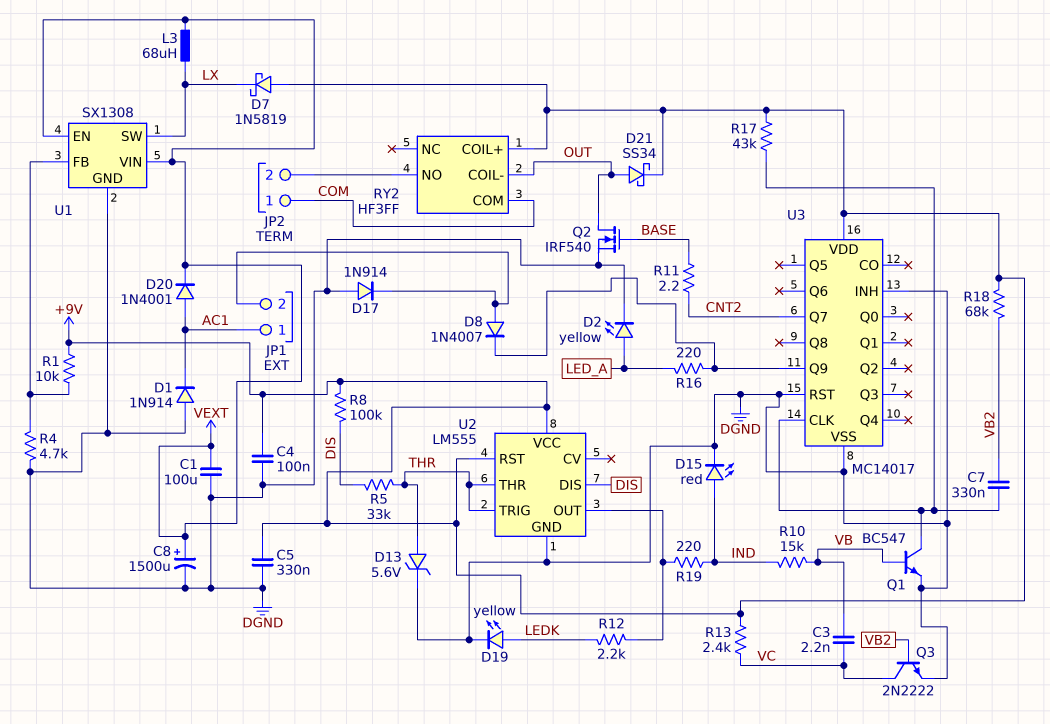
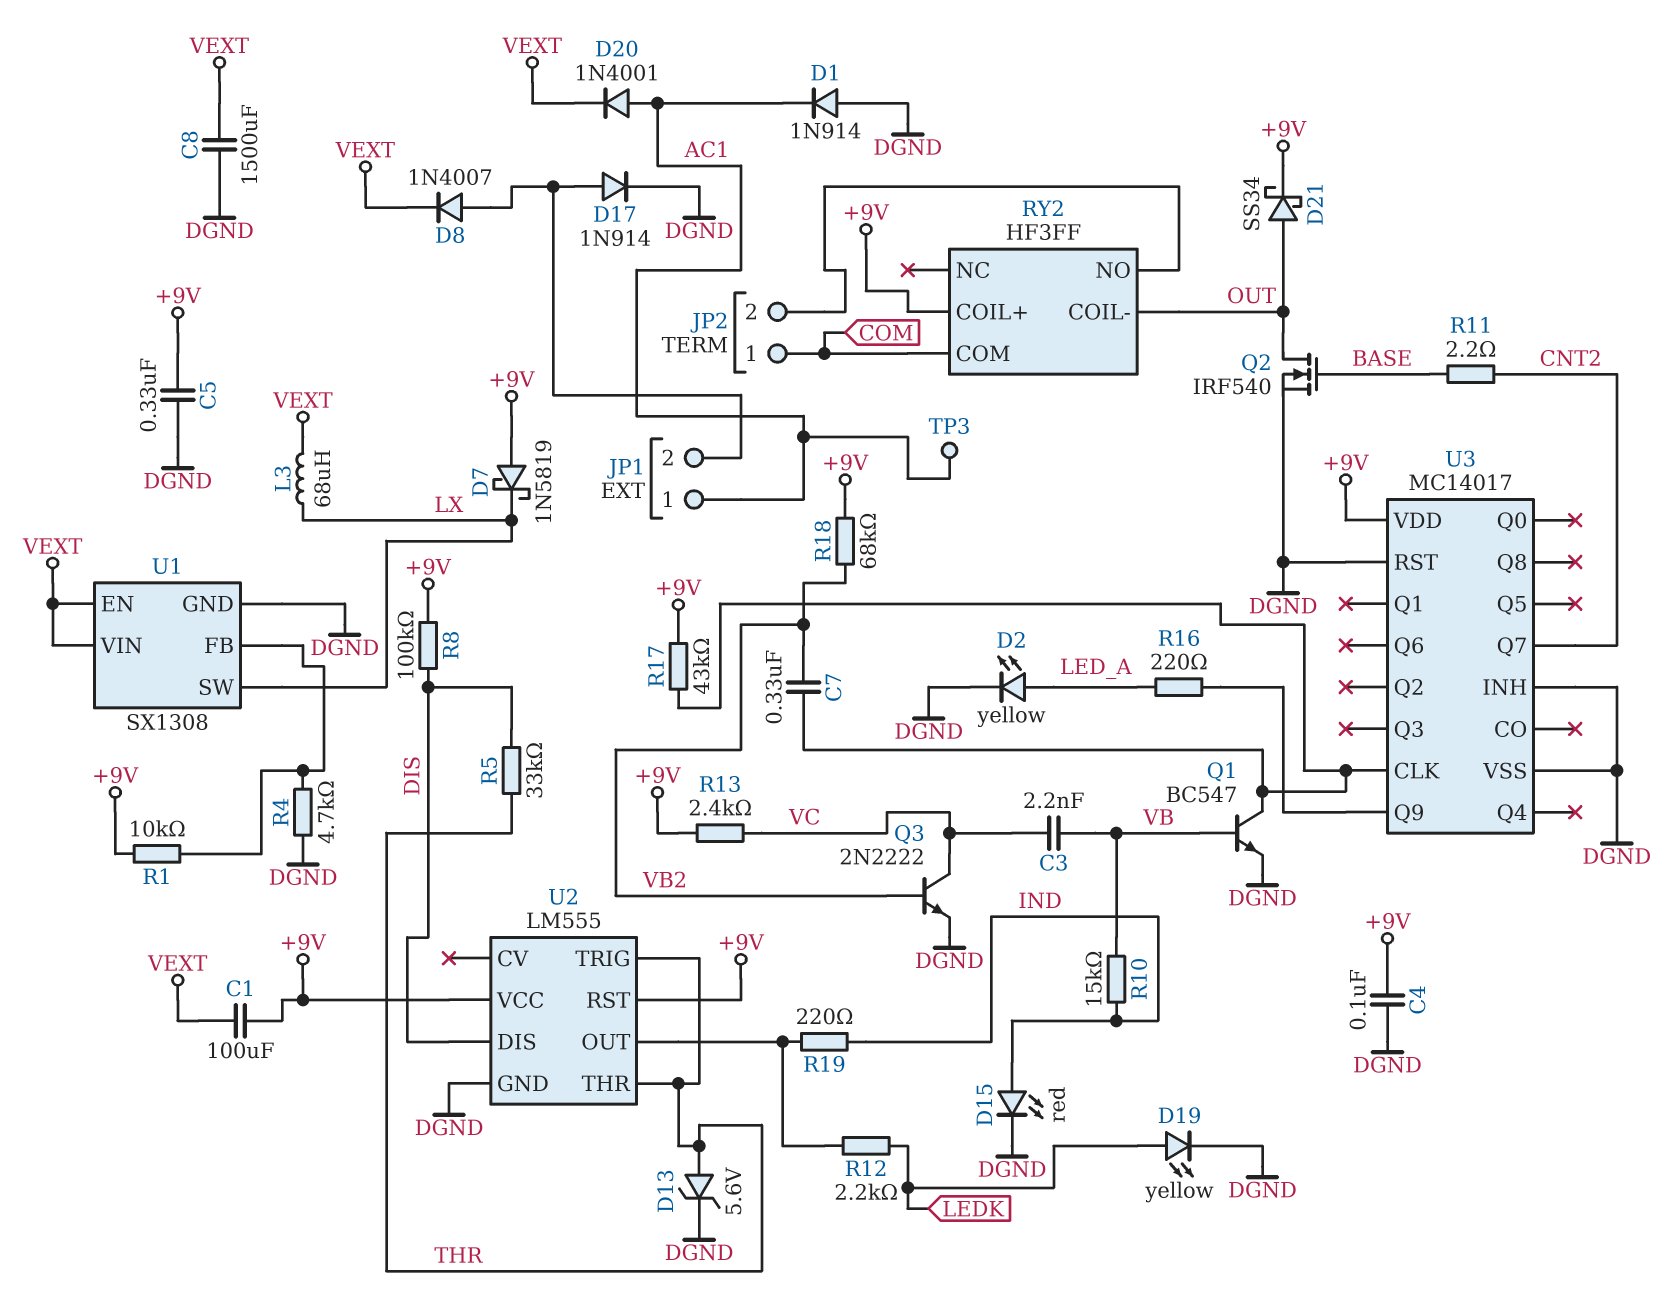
C1: 100uF (DGND, VEXT) -> 100uF (+9V, VEXT)
C8: 1500uF (plus VEXT, minus DGND) -> 1500uF (DGND, VEXT)
D8: diode 1N4007 (A JP1/2, K U3/Q9) -> diode 1N4007 (A JP1/2, K VEXT)
D17: diode 1N914 (A DGND, K JP1/2) -> diode 1N914 (A JP1/2, K DGND)
TP3: none -> test point (AC1)

